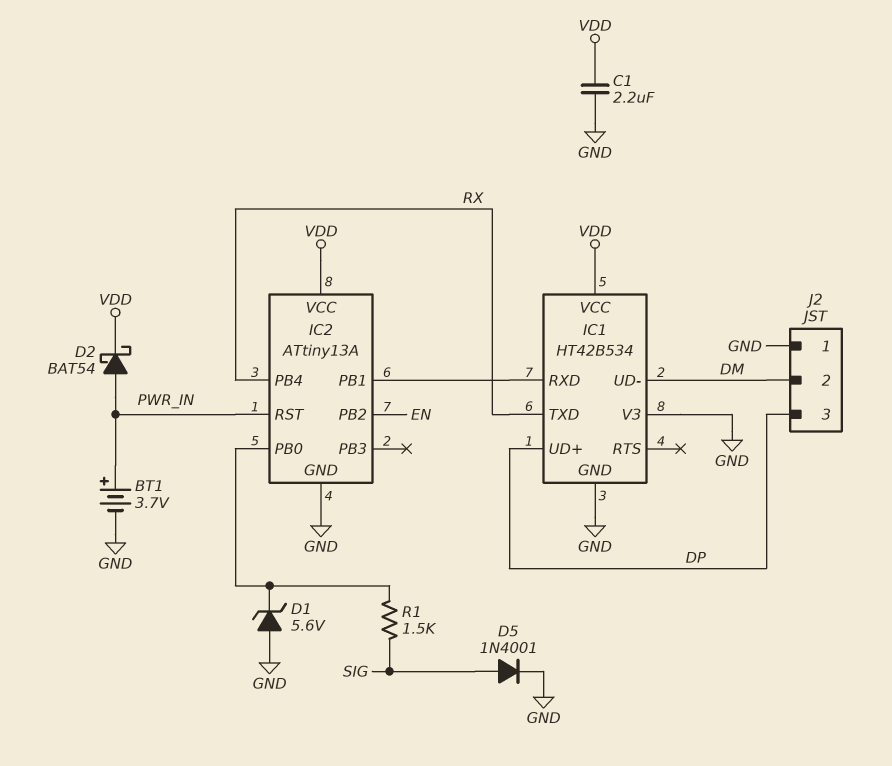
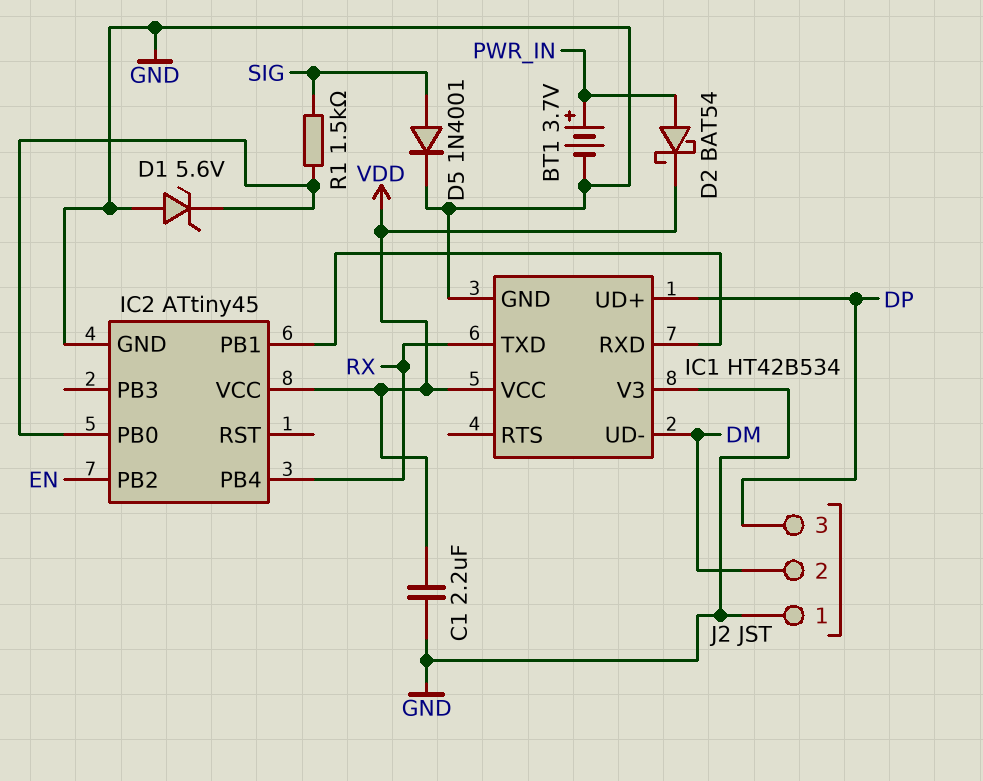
IC2: ATtiny13A -> ATtiny45
IC2 pin RST: PWR_IN -> none

